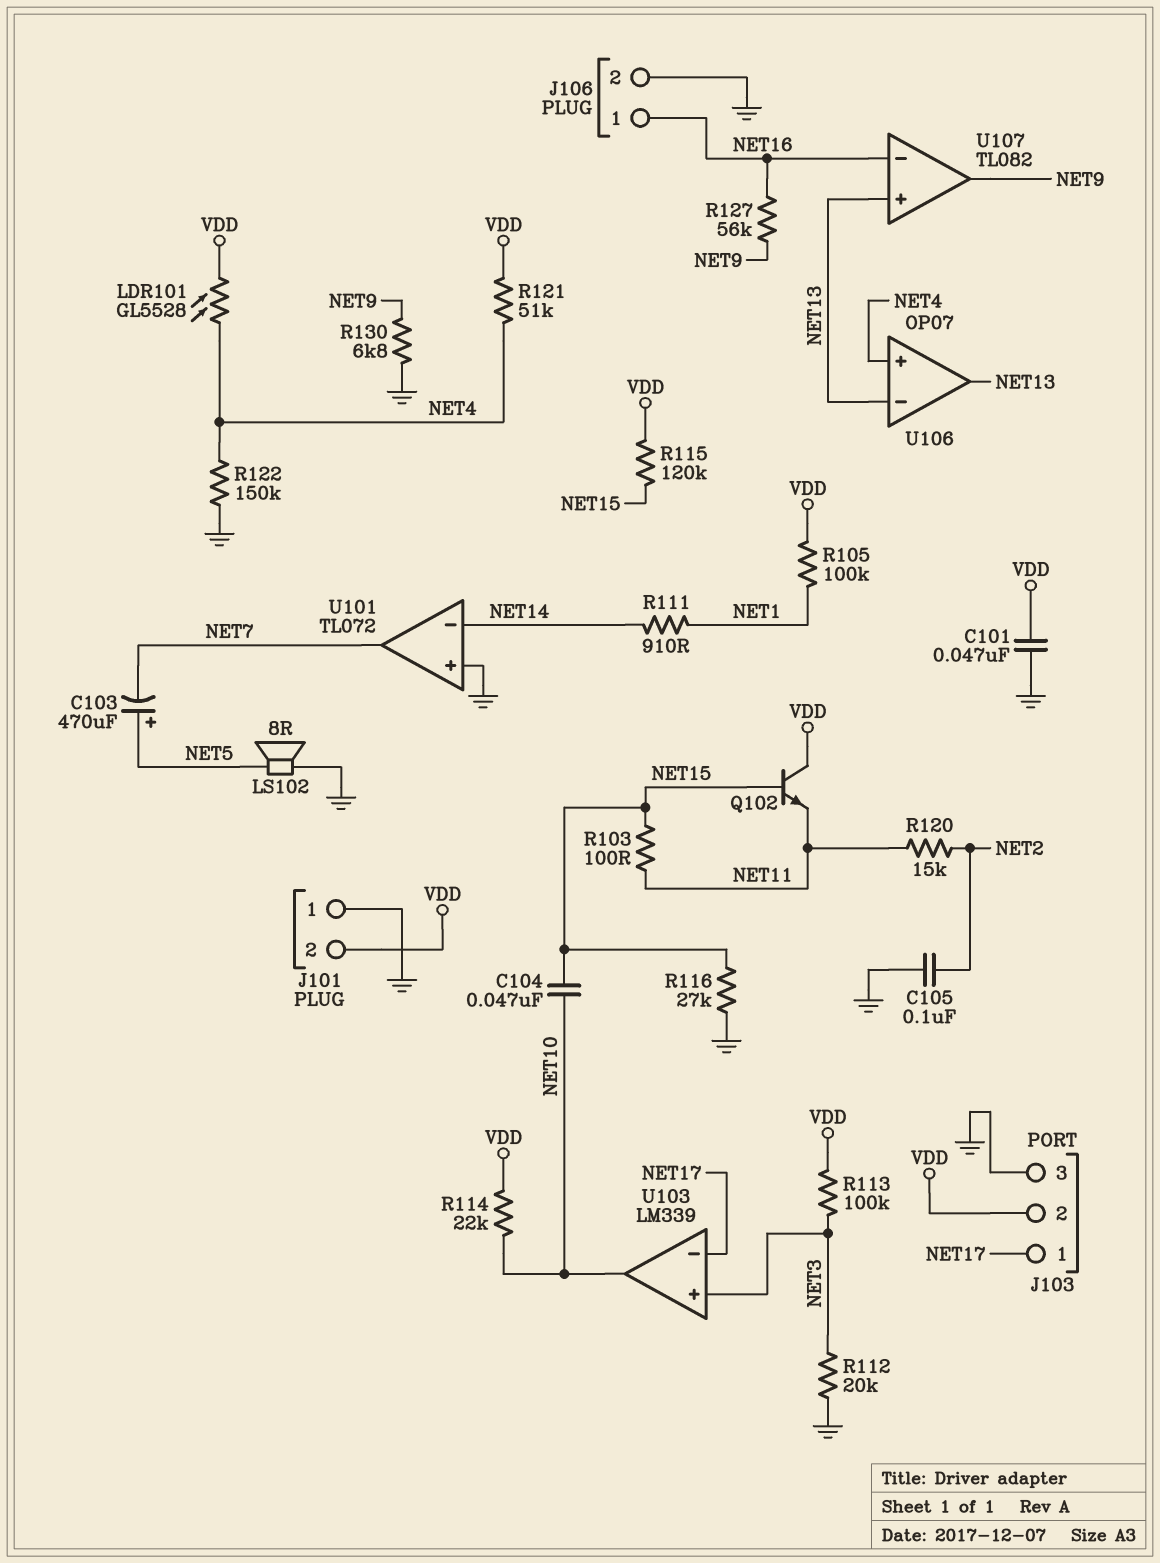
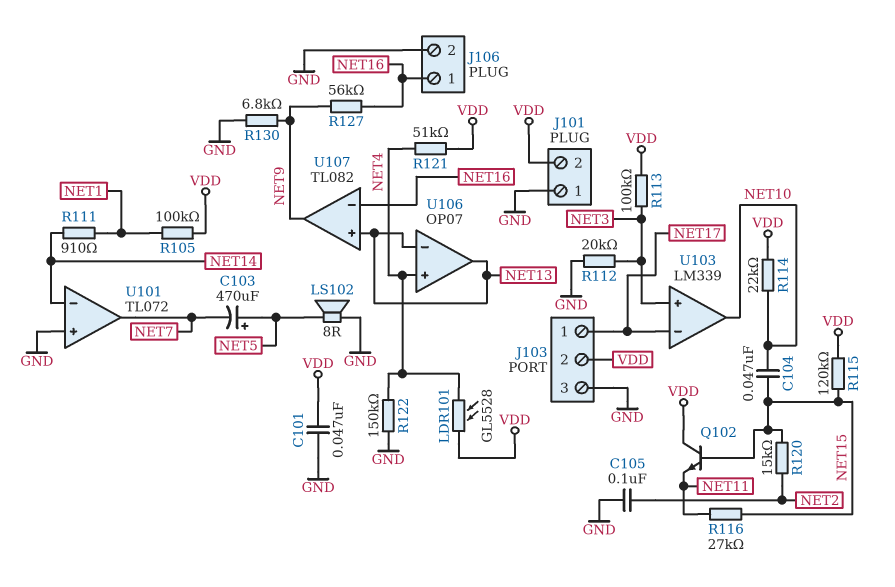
R103: 100 (NET11, NET15) -> none
R116: 27k (GND, NET15) -> 27k (NET11, NET15)
R120: 15k (NET2, NET11) -> 15k (NET2, NET15)

